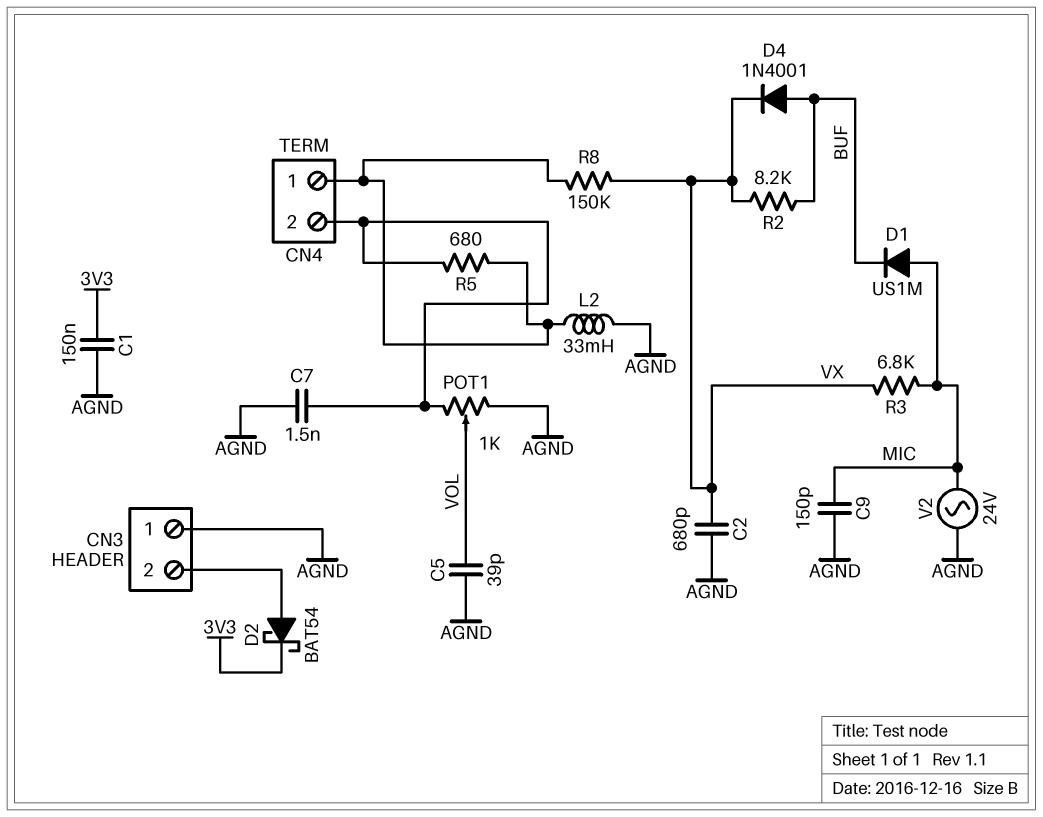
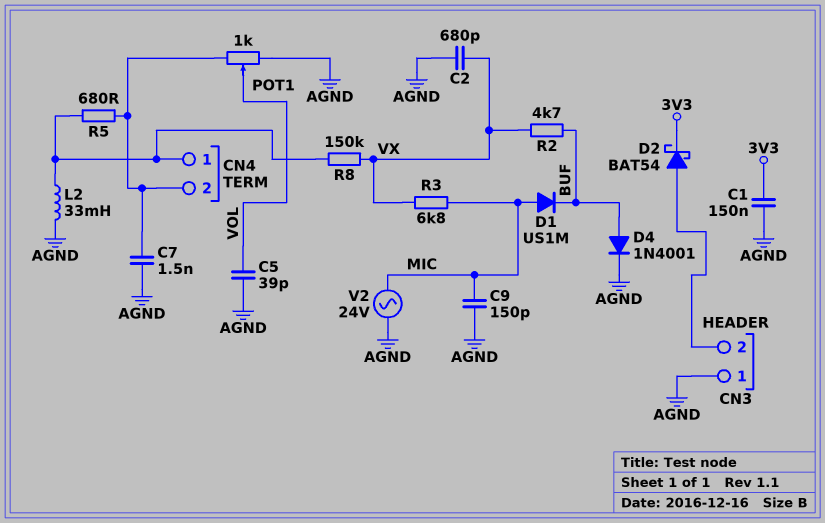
D4: diode 1N4001 (A BUF, K VX) -> diode 1N4001 (A BUF, K AGND)
R2: 8.2k (BUF, VX) -> 4.7k (BUF, VX)

